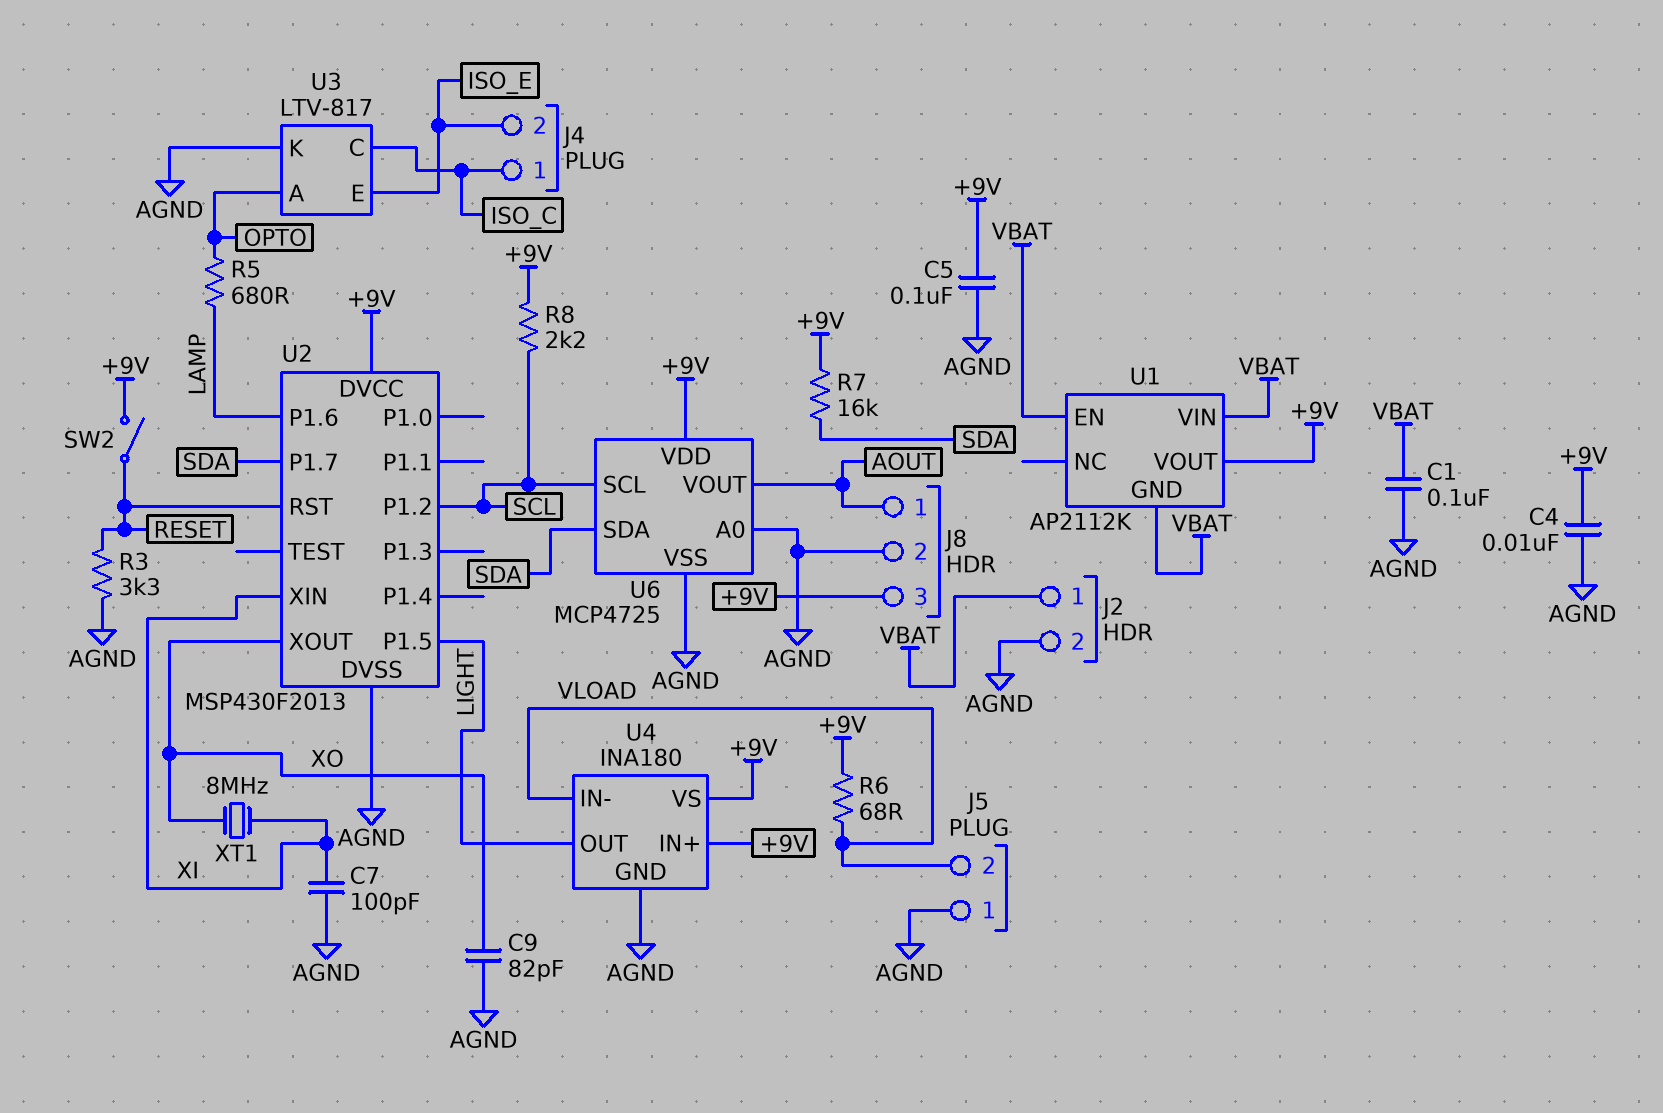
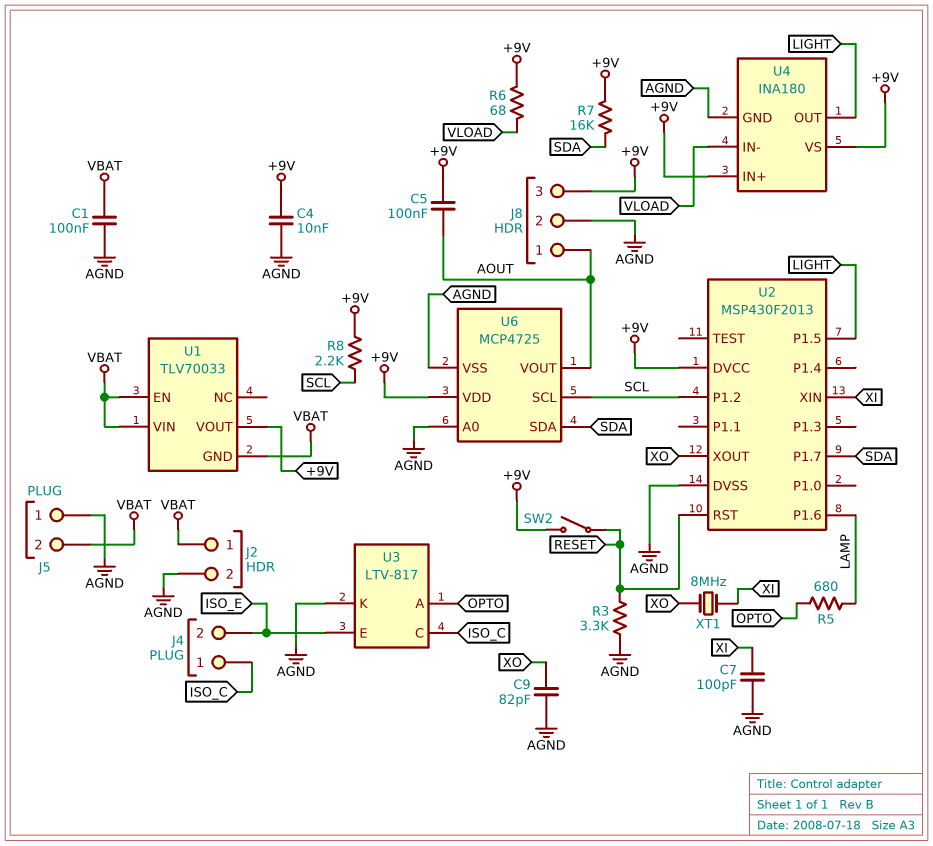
C5: 100nF (+9V, AGND) -> 100nF (+9V, AOUT)
J5 pin 2: VLOAD -> VBAT
U1: AP2112K -> TLV70033

